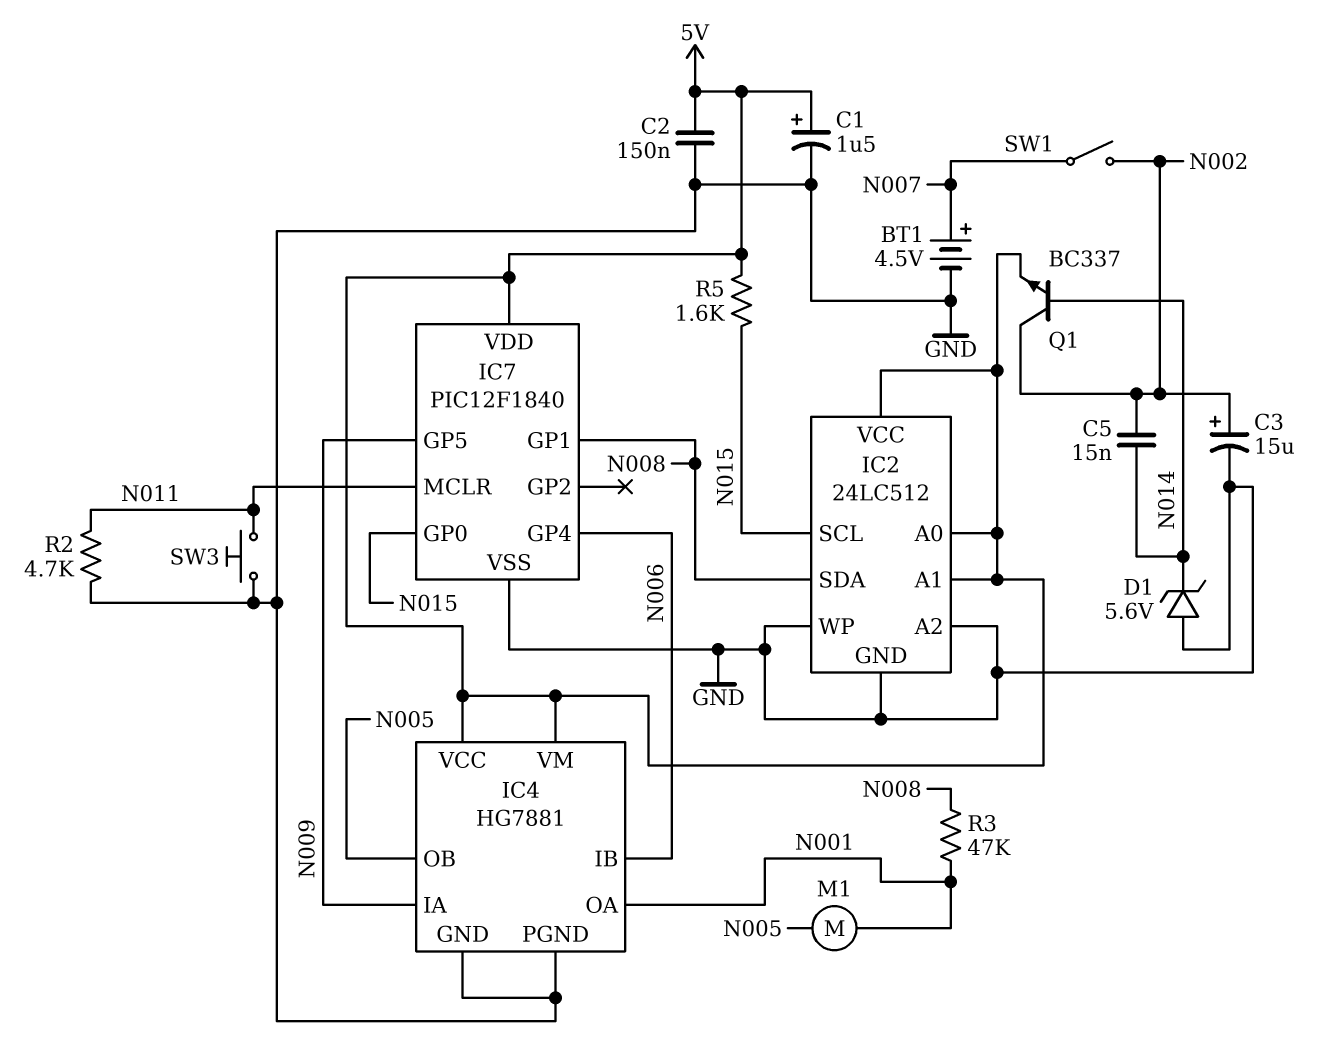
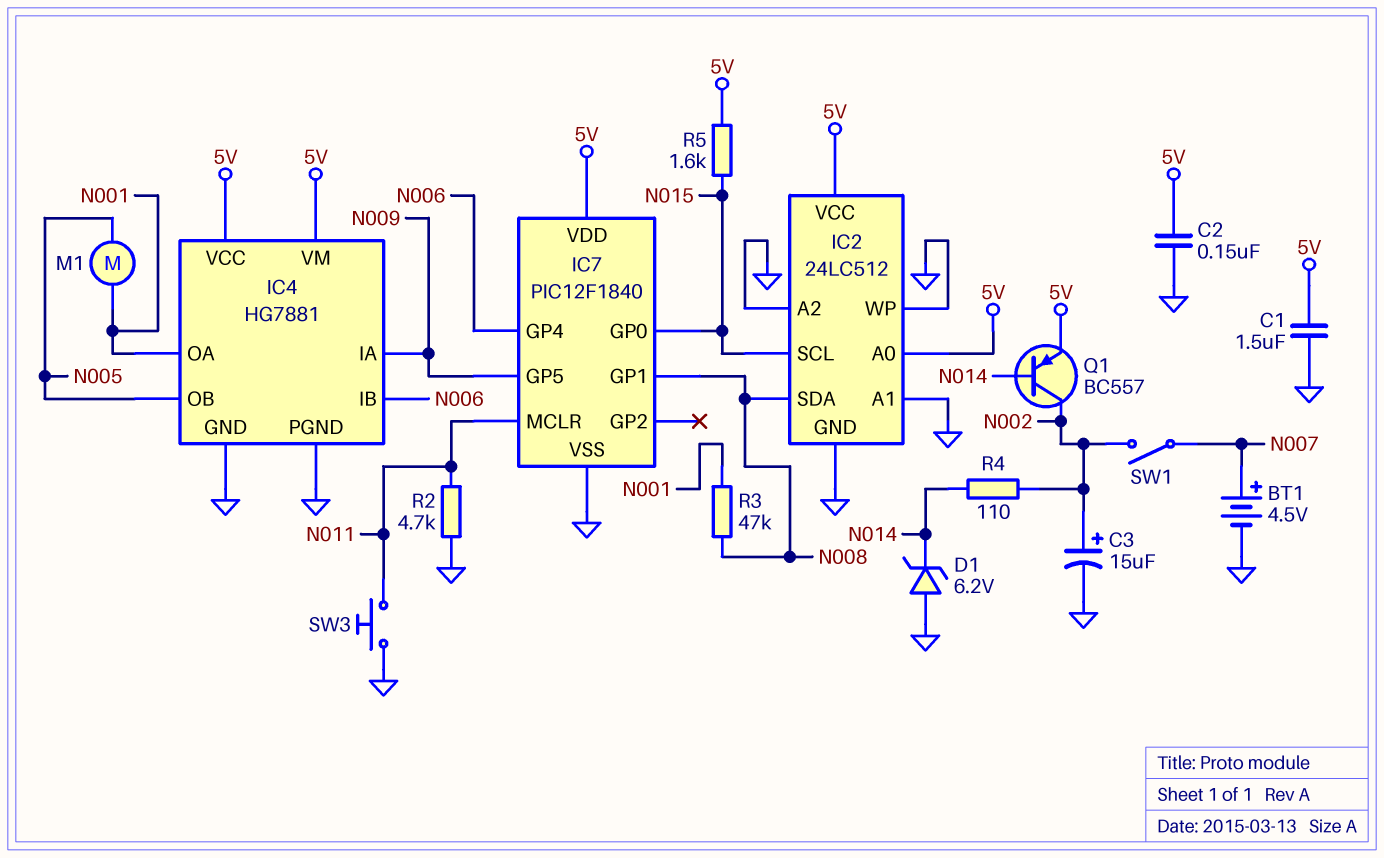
C1: 1.5uF (plus 5V, minus GND) -> 1.5uF (5V, GND)
C5: 15nF (N002, N014) -> none
D1: zener 5.6V (A GND, K N014) -> zener 6.2V (A GND, K N014)
IC2 pin A1: 5V -> GND
Q1: NPN BC337 (B N014, C N002, E 5V) -> PNP BC557 (B N014, C N002, E 5V)
R4: none -> 110 (N002, N014)

